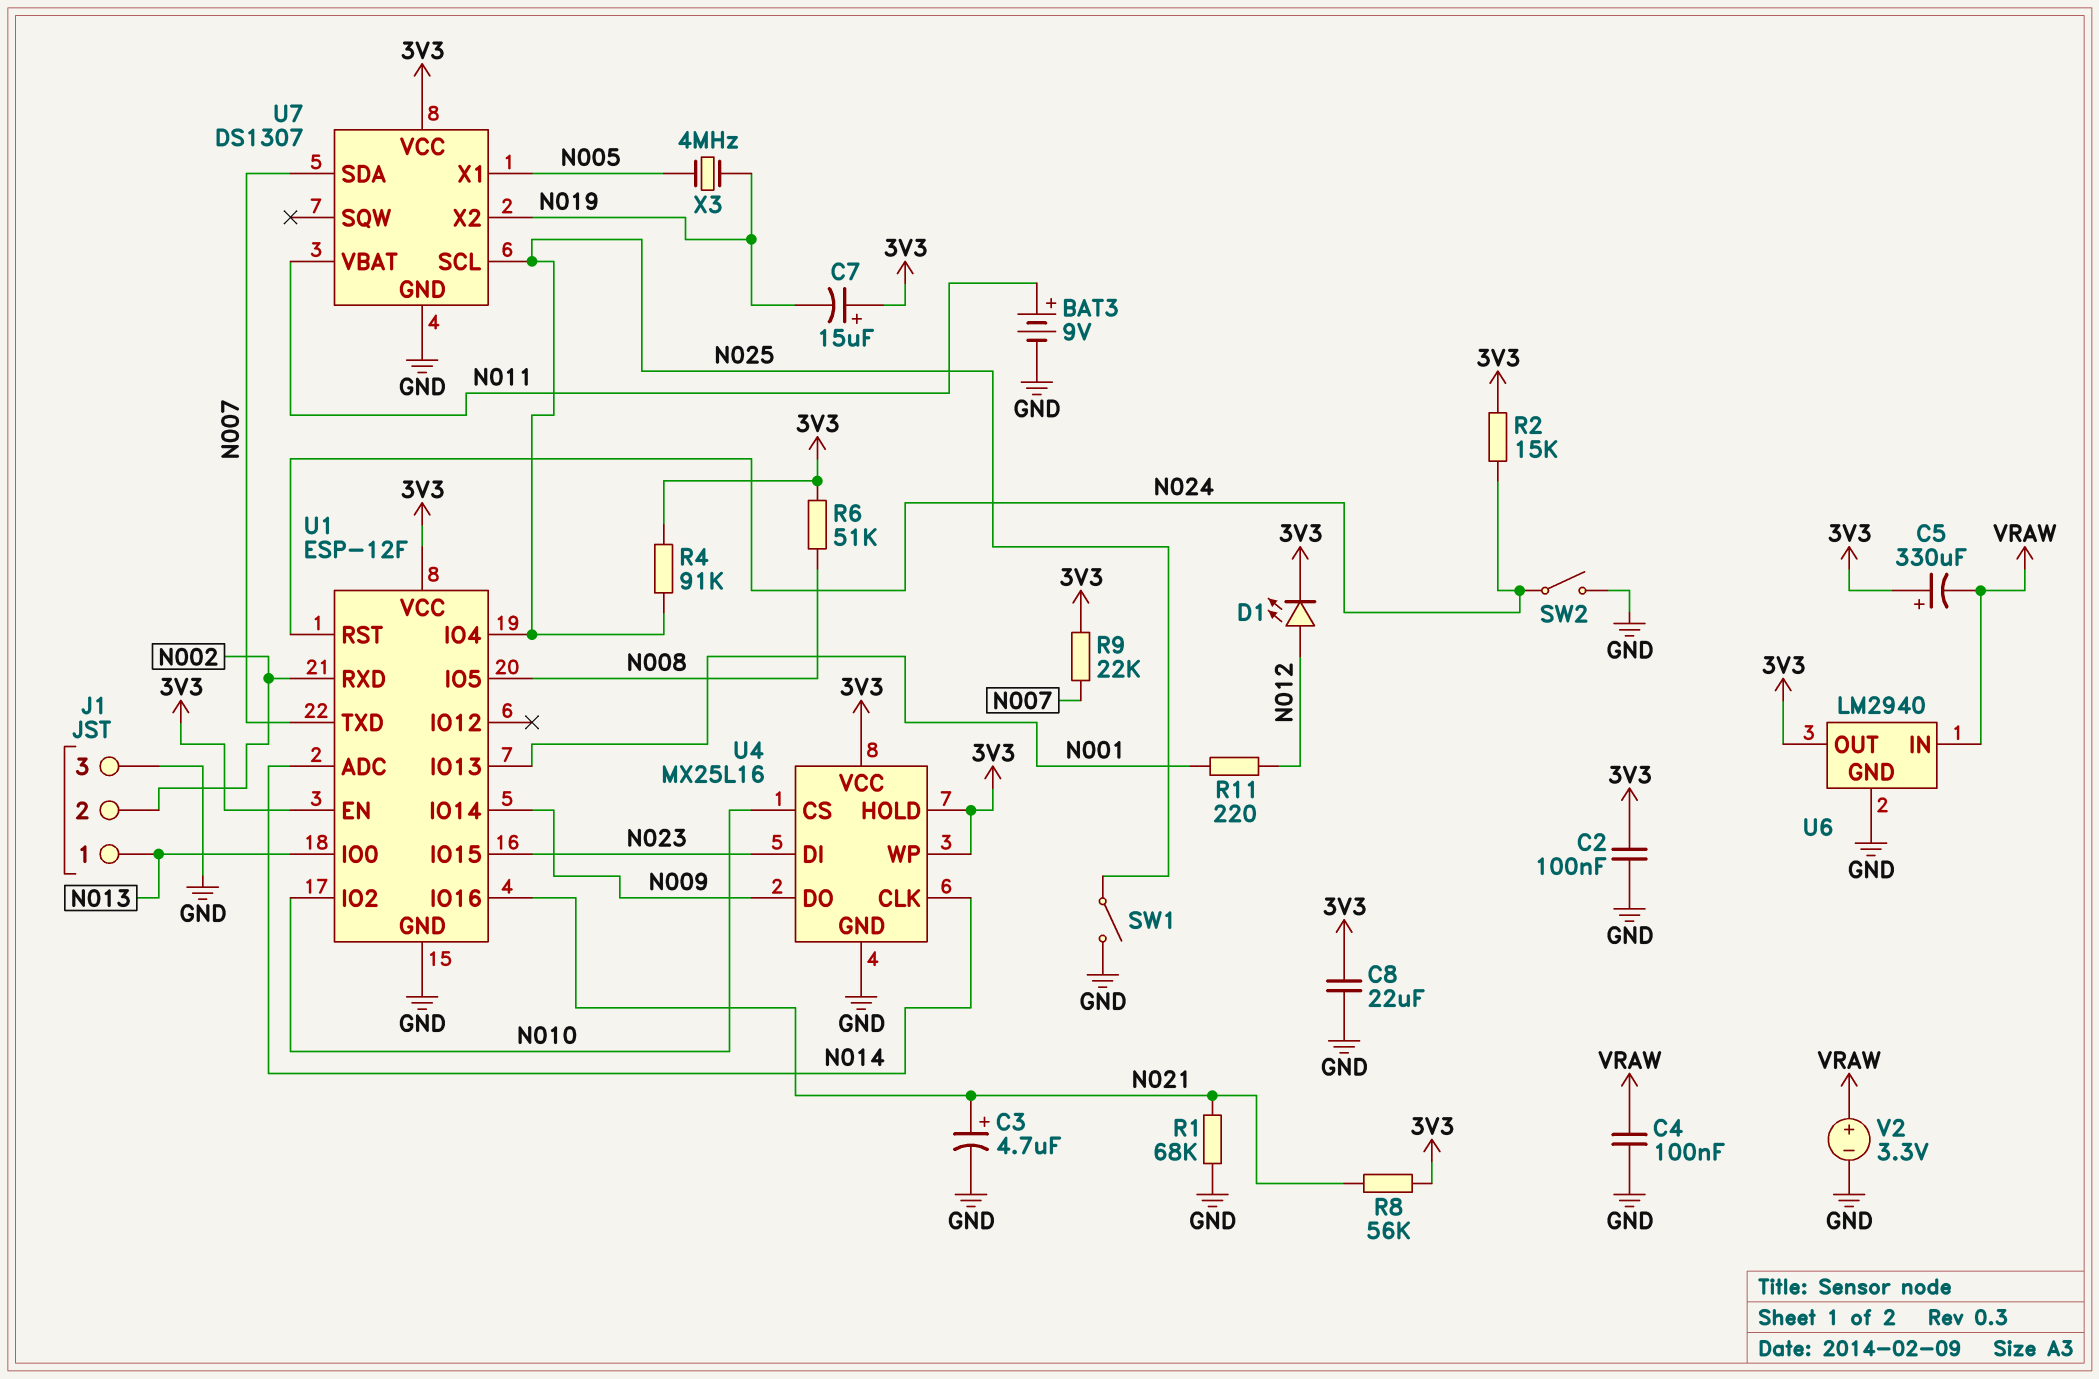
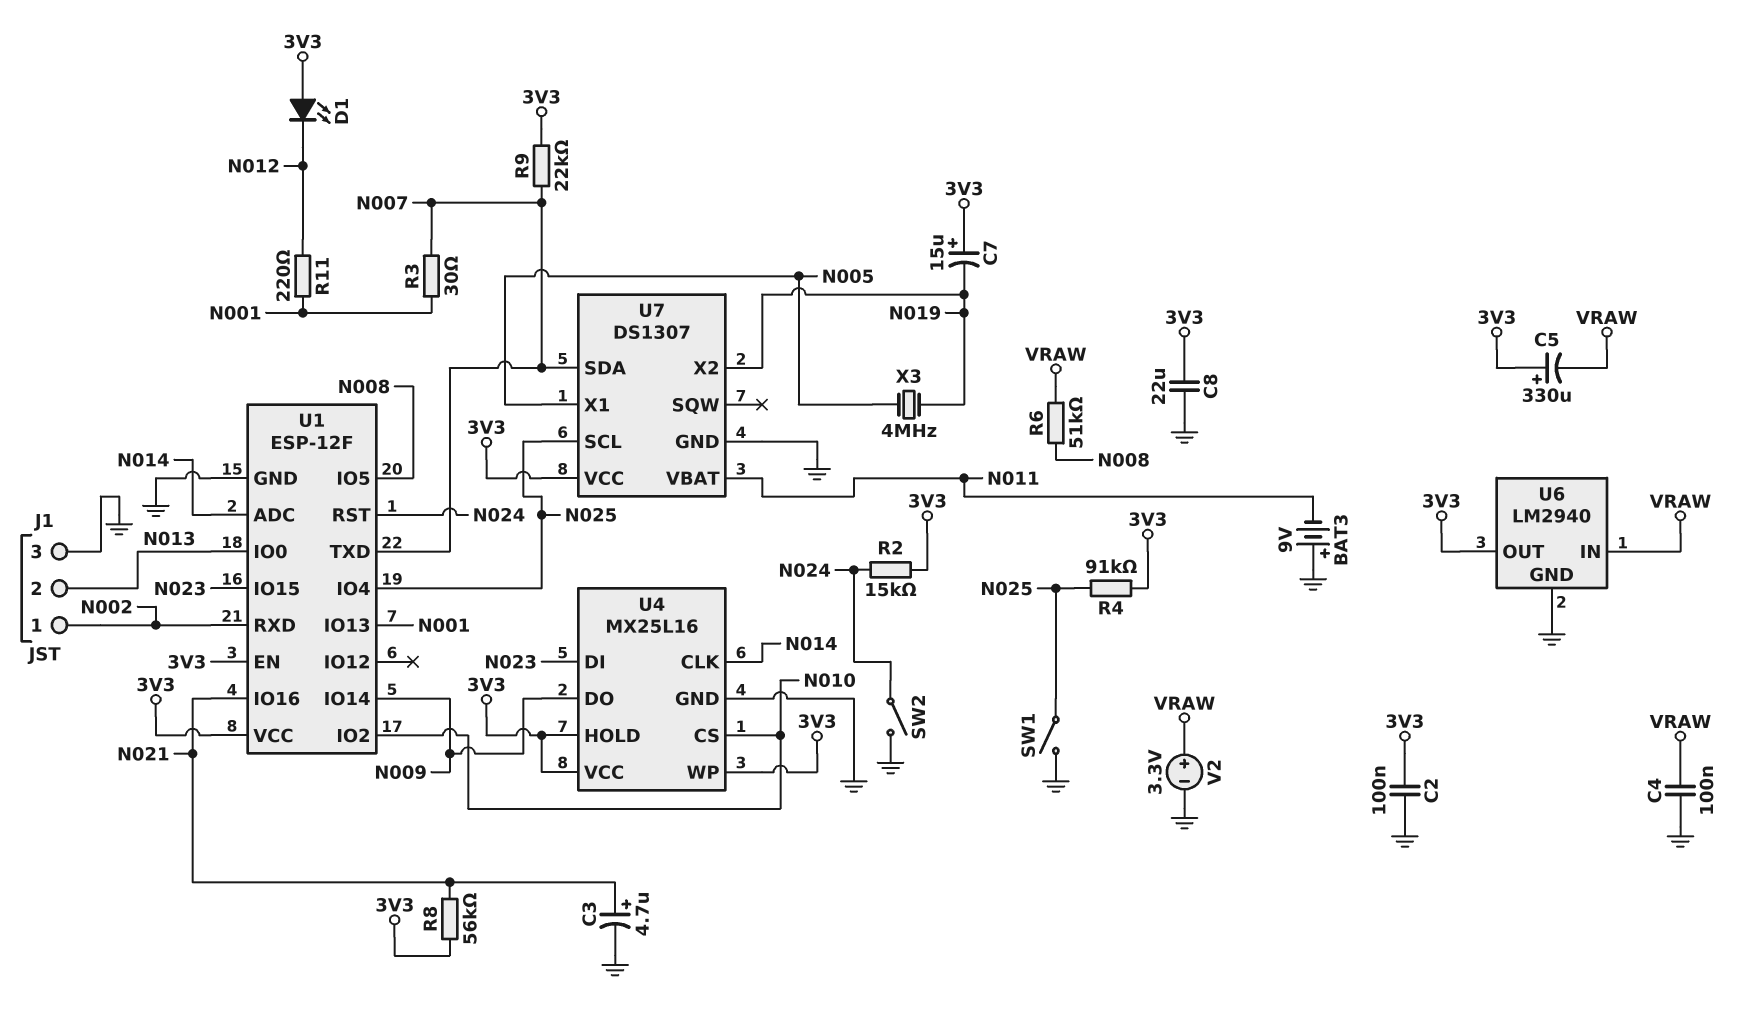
BAT3: 9V (plus N011, minus GND) -> 9V (plus GND, minus N011)
D1: LED (A N012, K 3V3) -> LED (A 3V3, K N012)
J1 pin 1: N013 -> N002
J1 pin 2: N002 -> N013
R1: 68k (GND, N021) -> none
R3: none -> 30 (N001, N007)
R6: 51k (3V3, N008) -> 51k (N008, VRAW)

